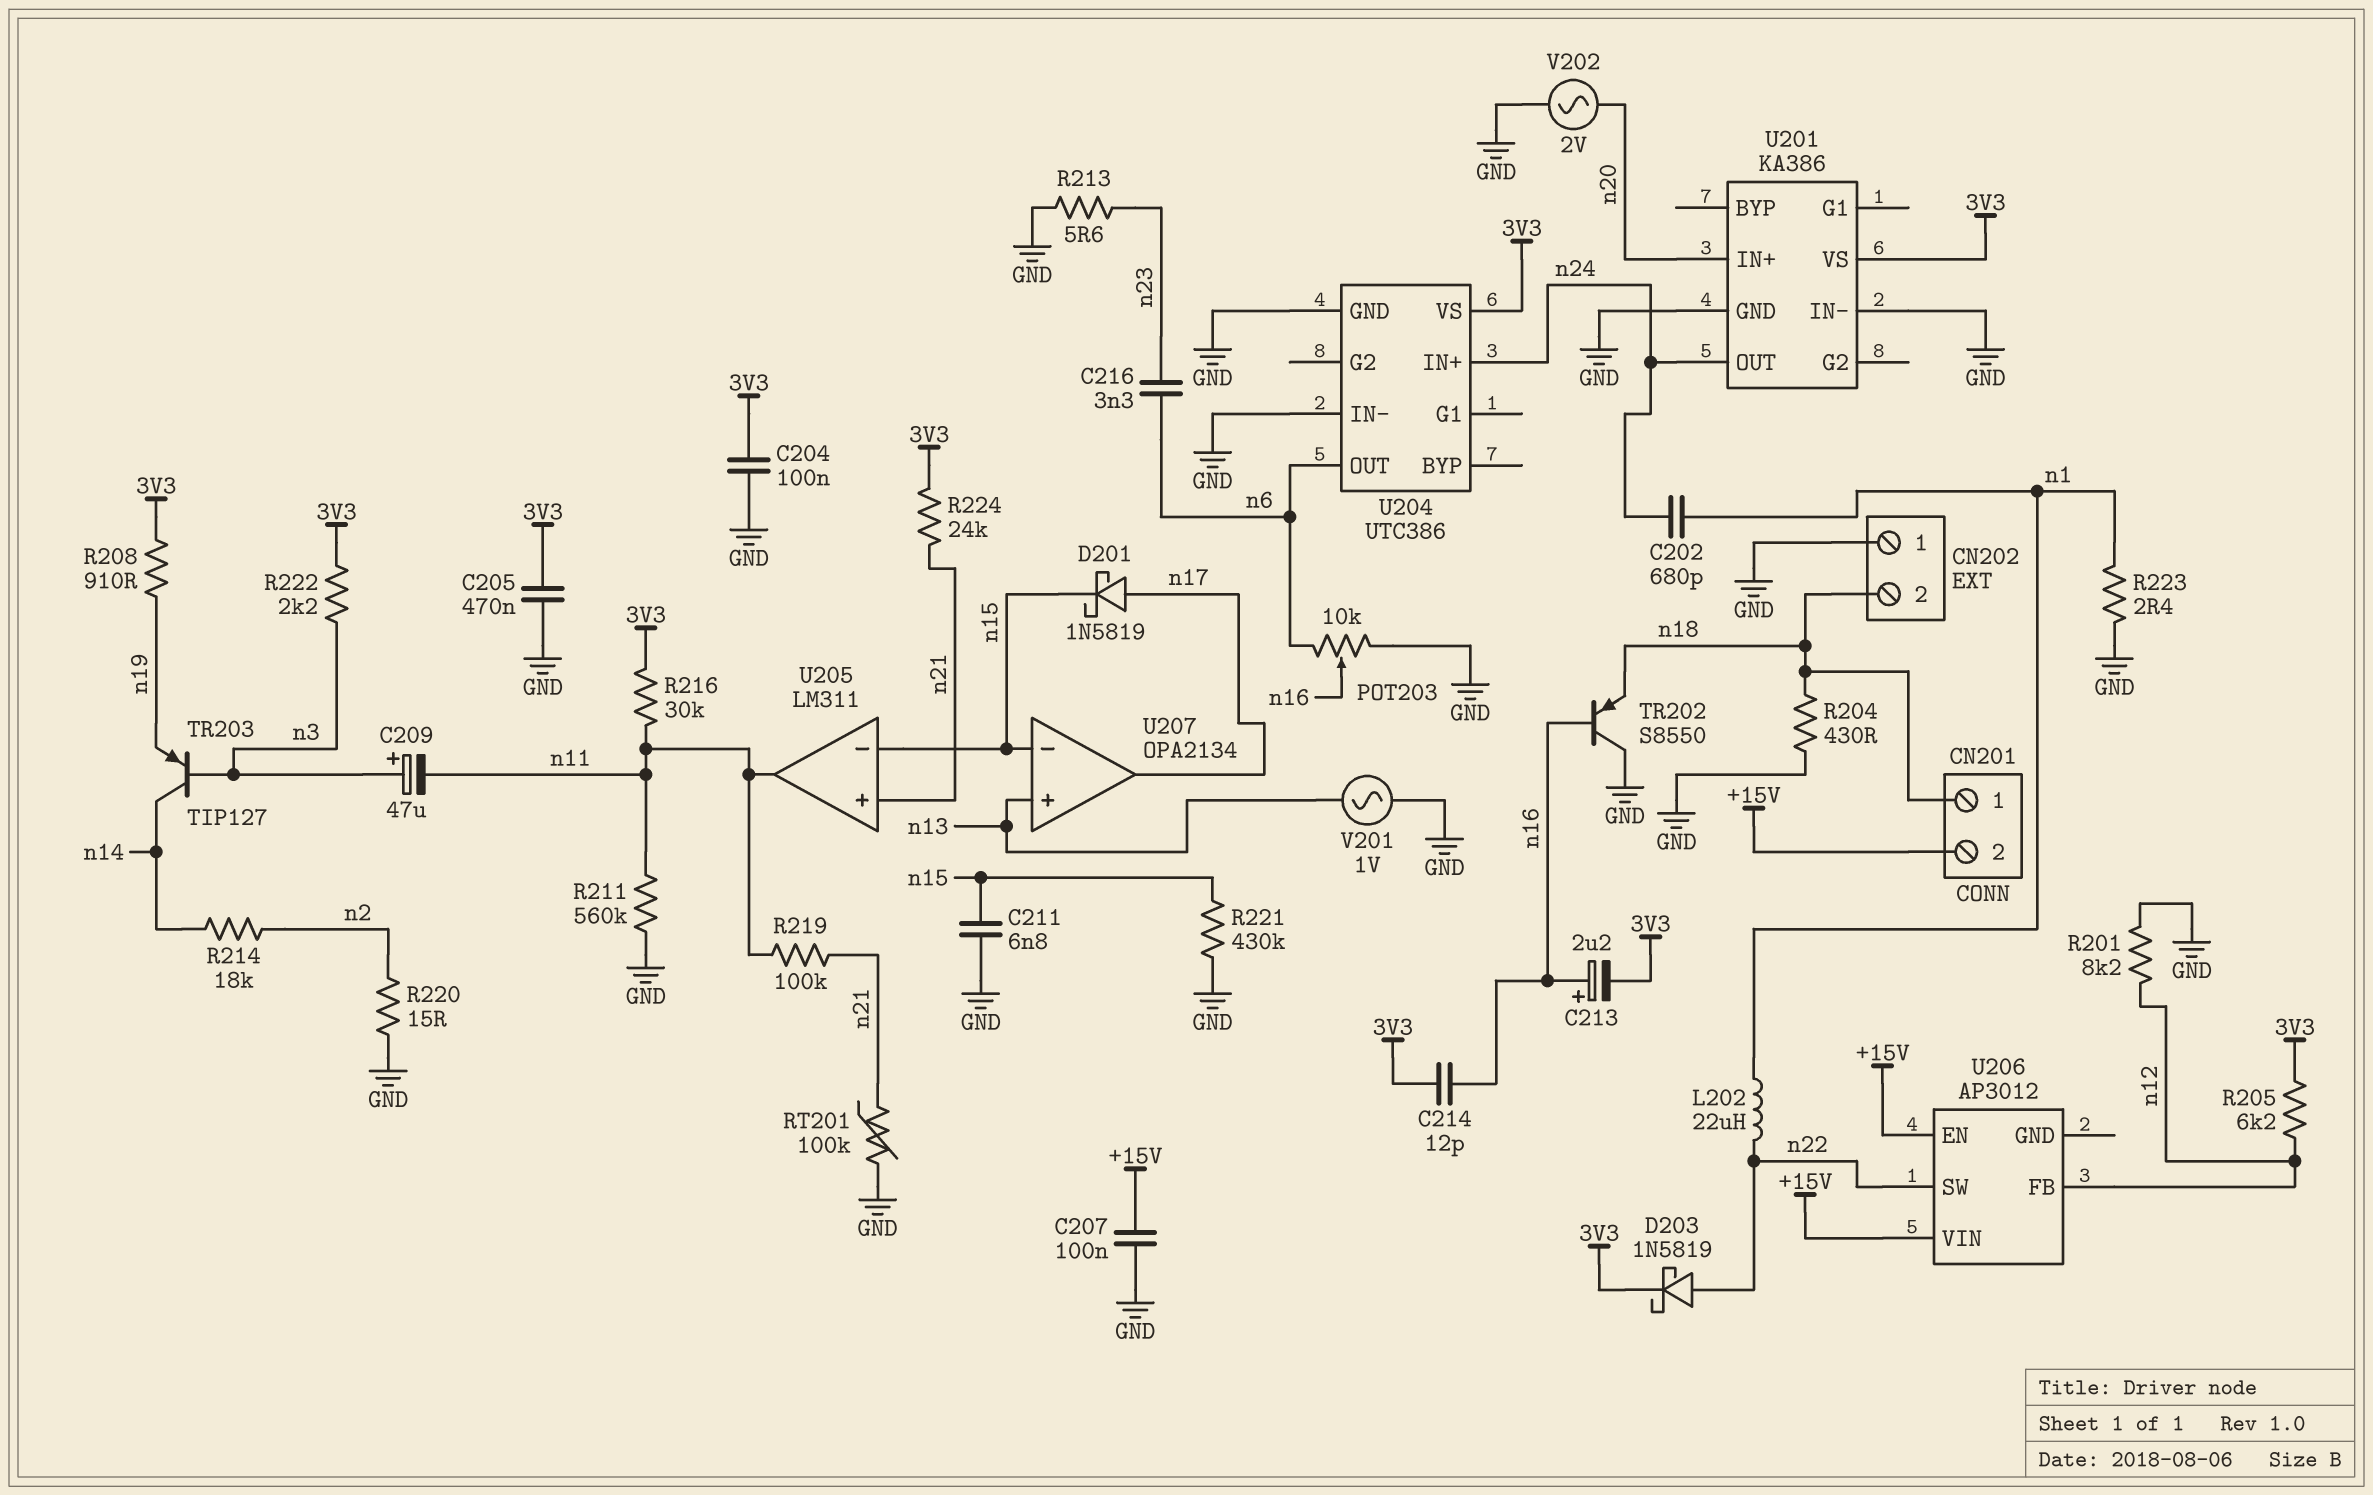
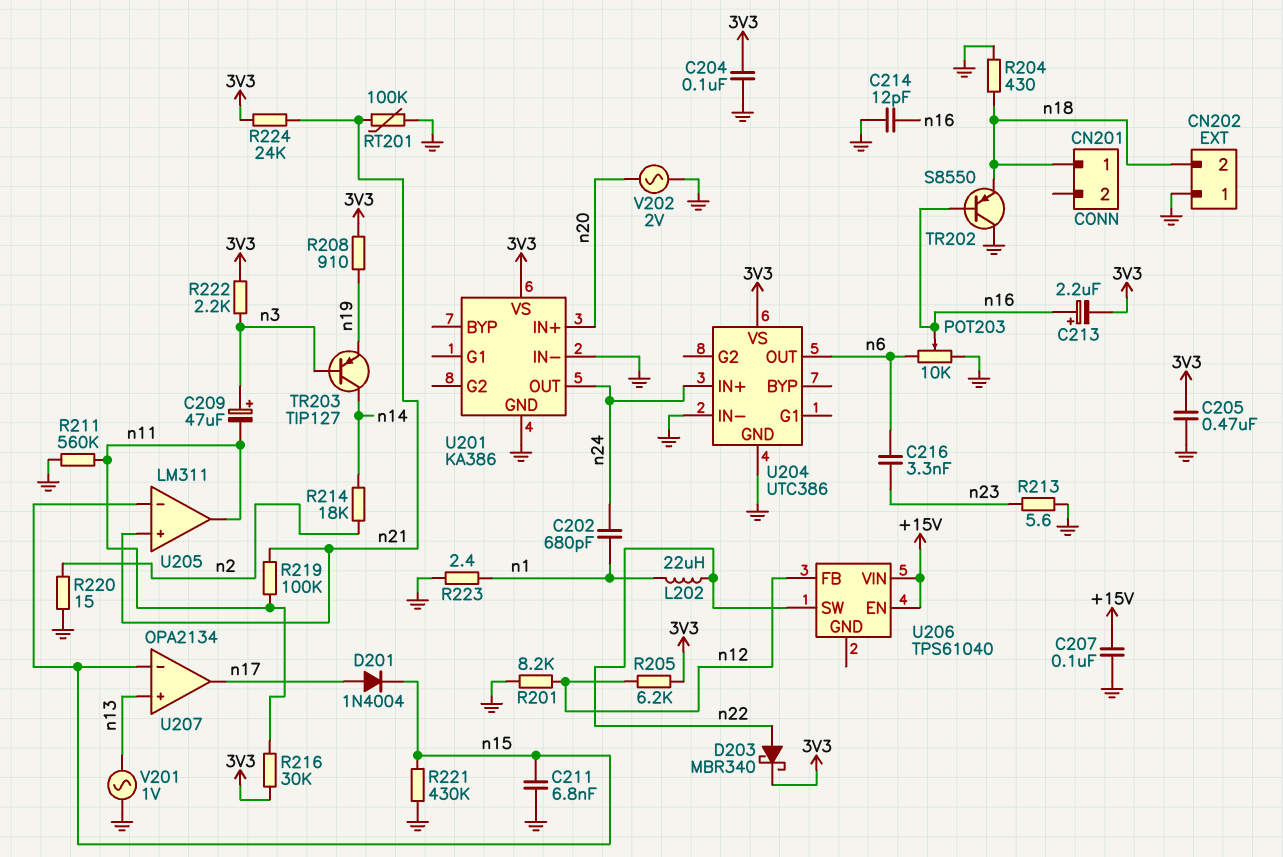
C214: 12pF (3V3, n16) -> 12pF (GND, n16)
CN201 pin 2: +15V -> none
D201: schottky 1N5819 (A n17, K n15) -> diode 1N4004 (A n17, K n15)
D203: schottky 1N5819 (A n22, K 3V3) -> schottky MBR340 (A n22, K 3V3)
U206: AP3012 -> TPS61040

